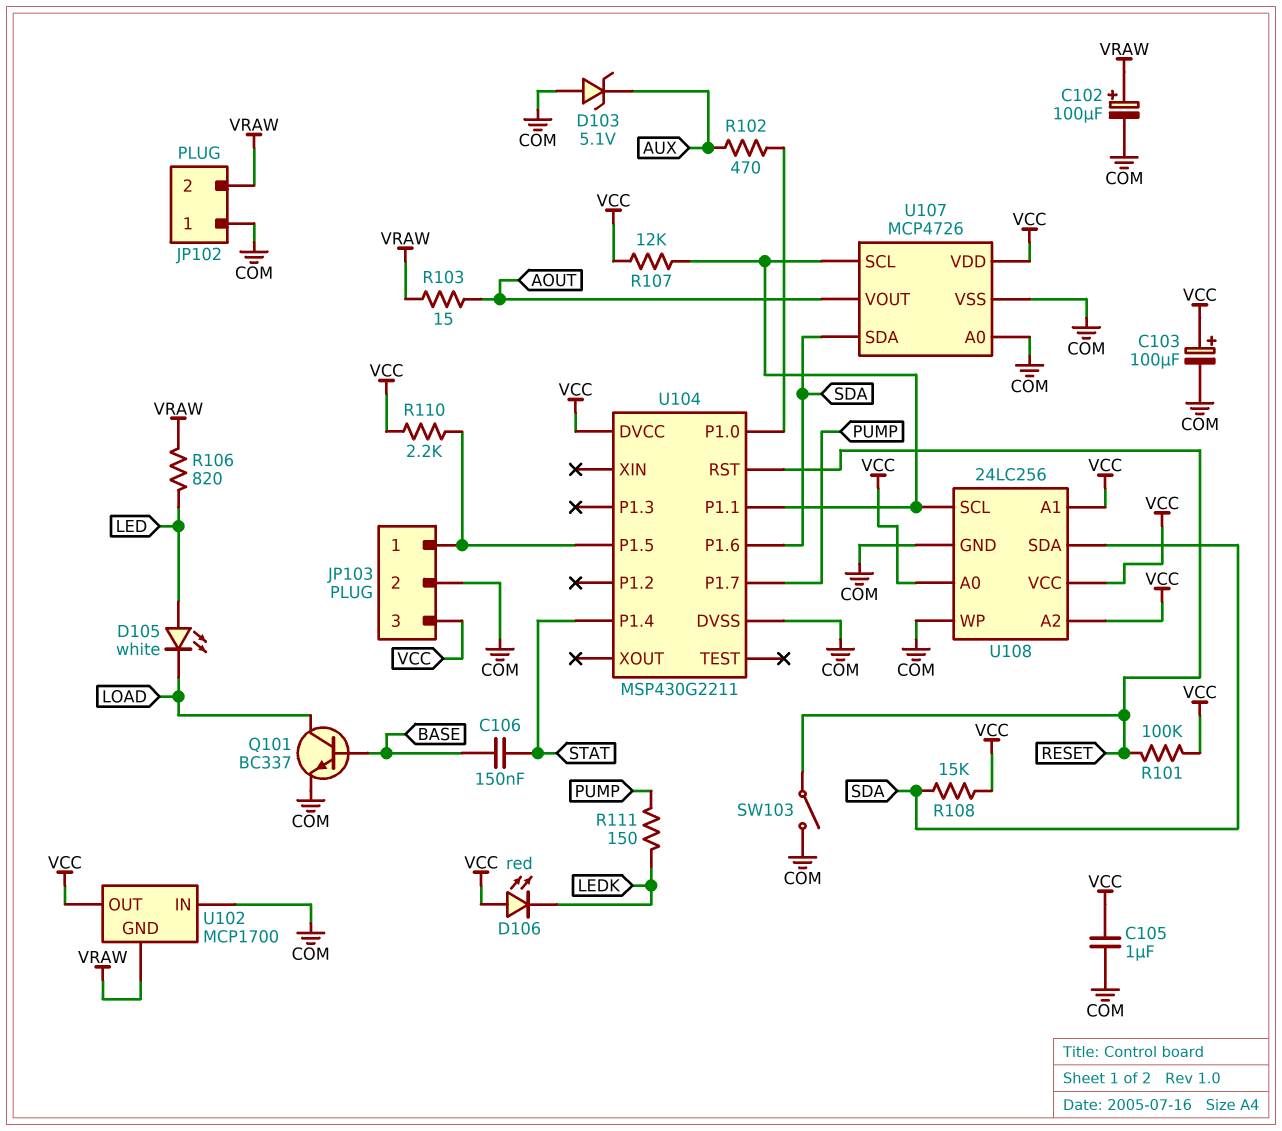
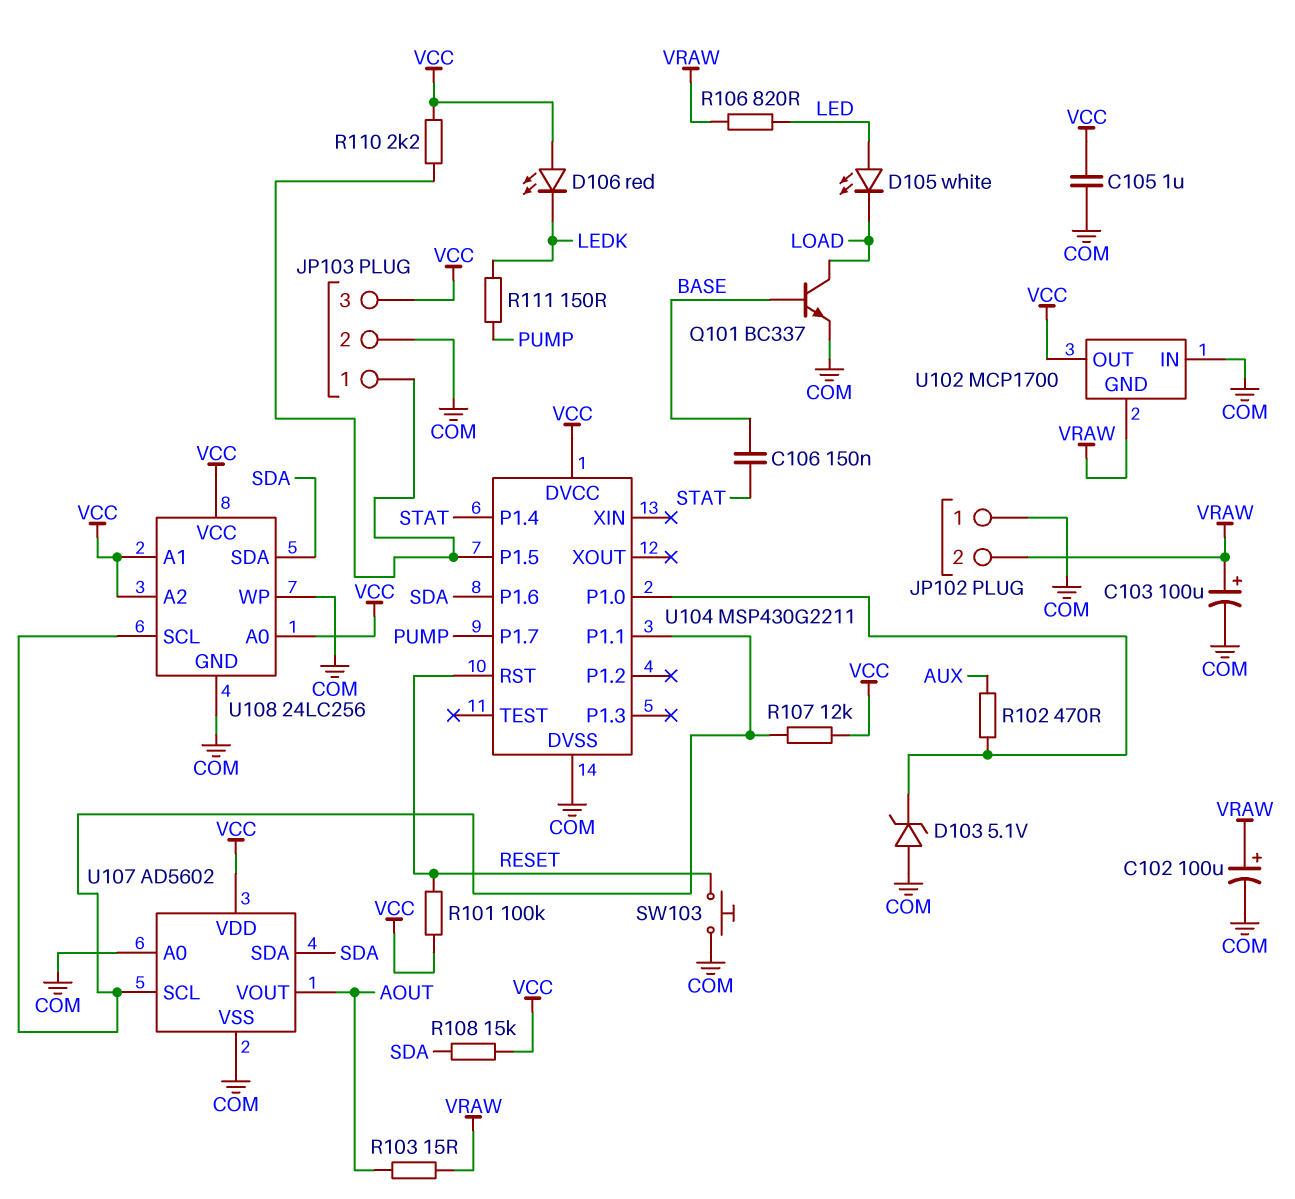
C103: 100uF (plus VCC, minus COM) -> 100uF (plus VRAW, minus COM)
D103: zener 5.1V (A COM, K AUX) -> zener 5.1V (A COM, K U104/P1.0)
SW103: switch (COM, RESET) -> button (COM, RESET)
U107: MCP4726 -> AD5602

